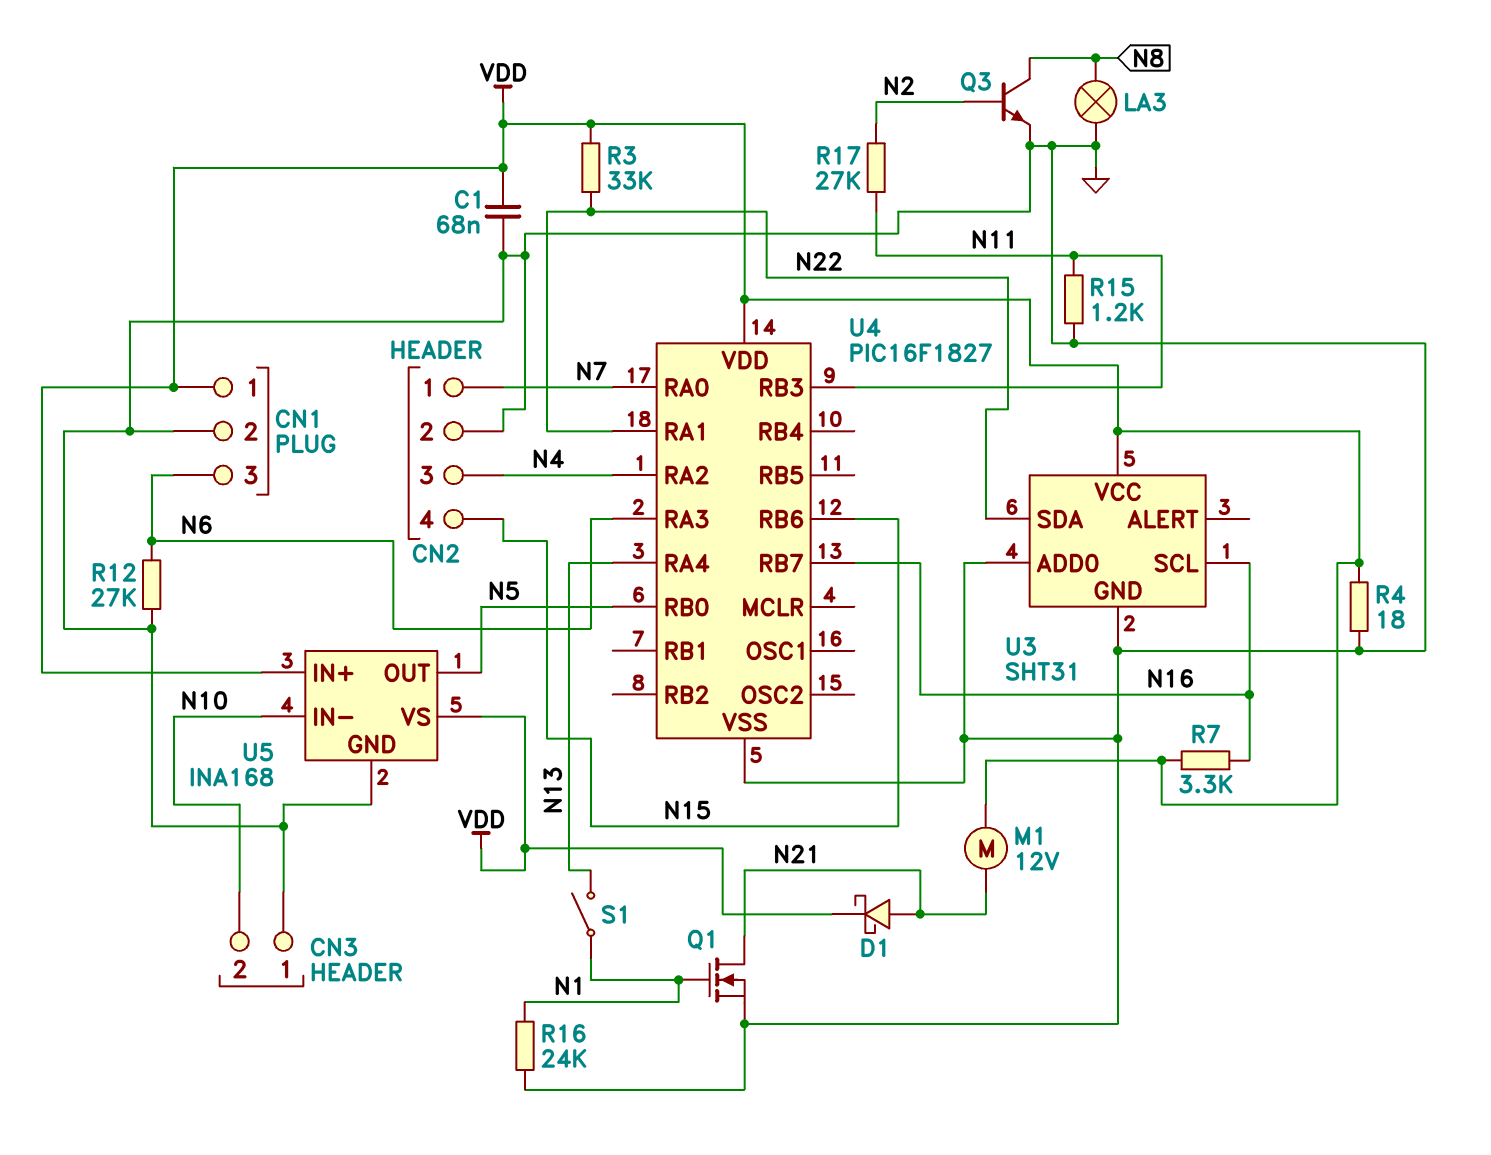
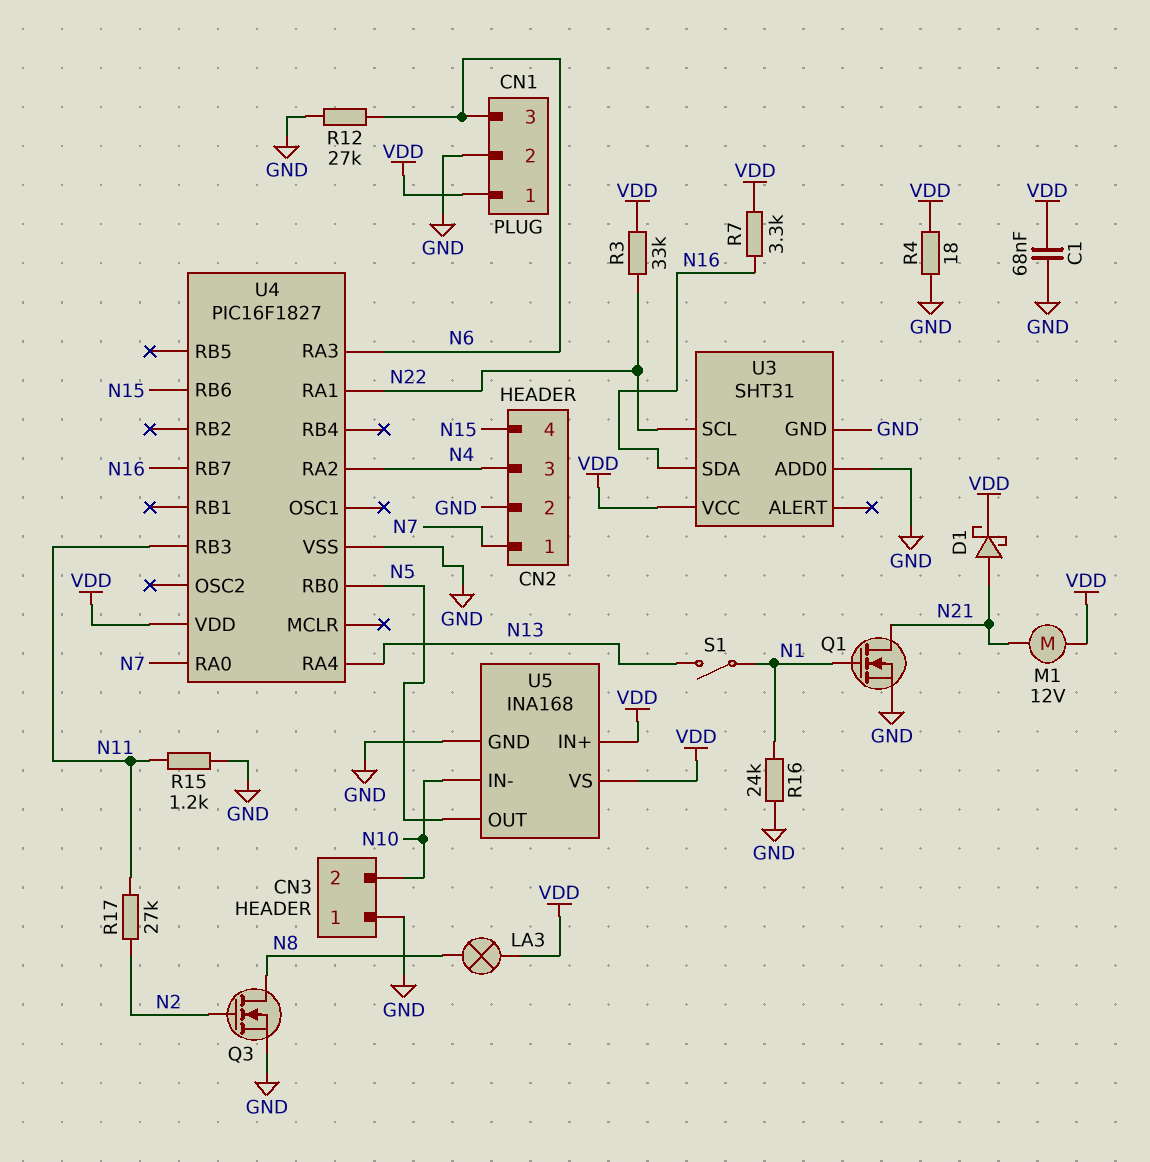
LA3: lamp (GND, N8) -> lamp (N8, VDD)
Q3: NPN (B N2, C N8, E GND) -> NMOS (G N2, D N8, S GND)
U3 pin SCL: N16 -> N22
U3 pin SDA: N22 -> N16

